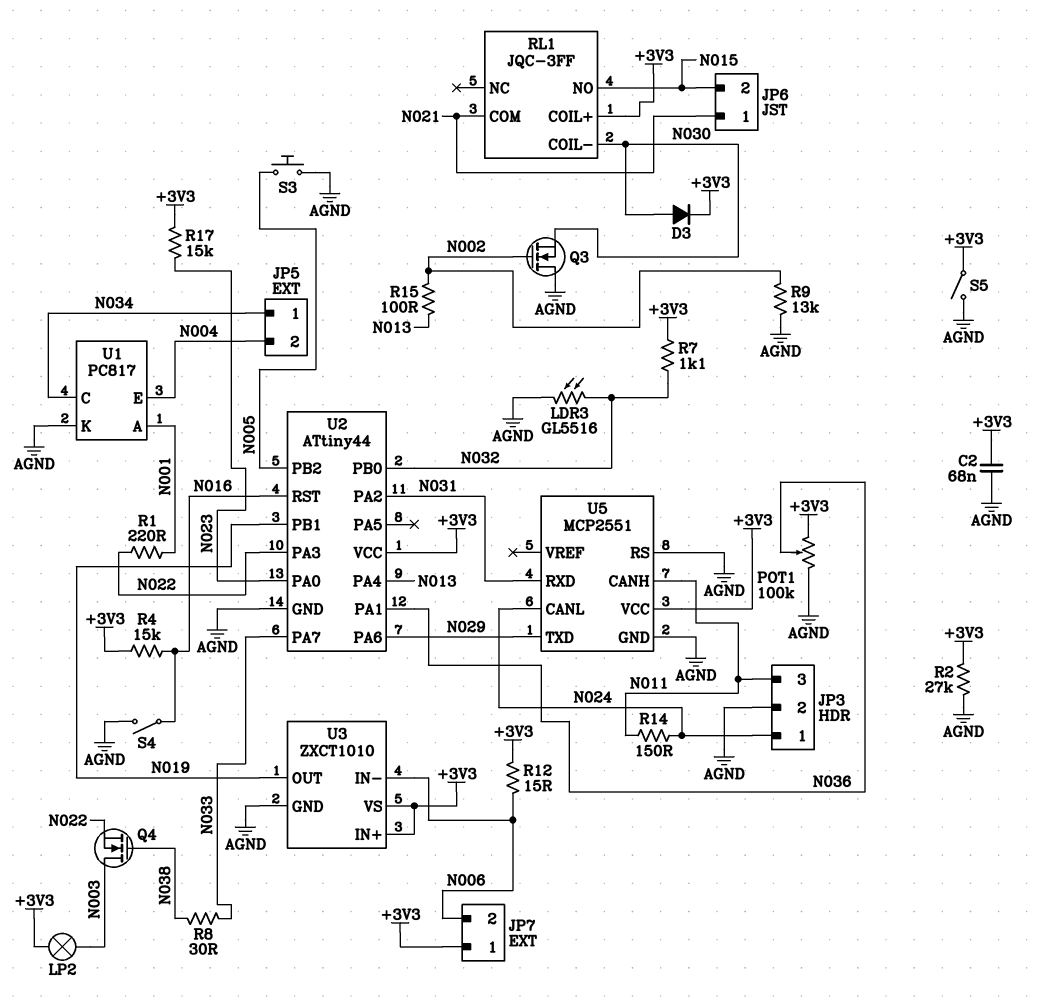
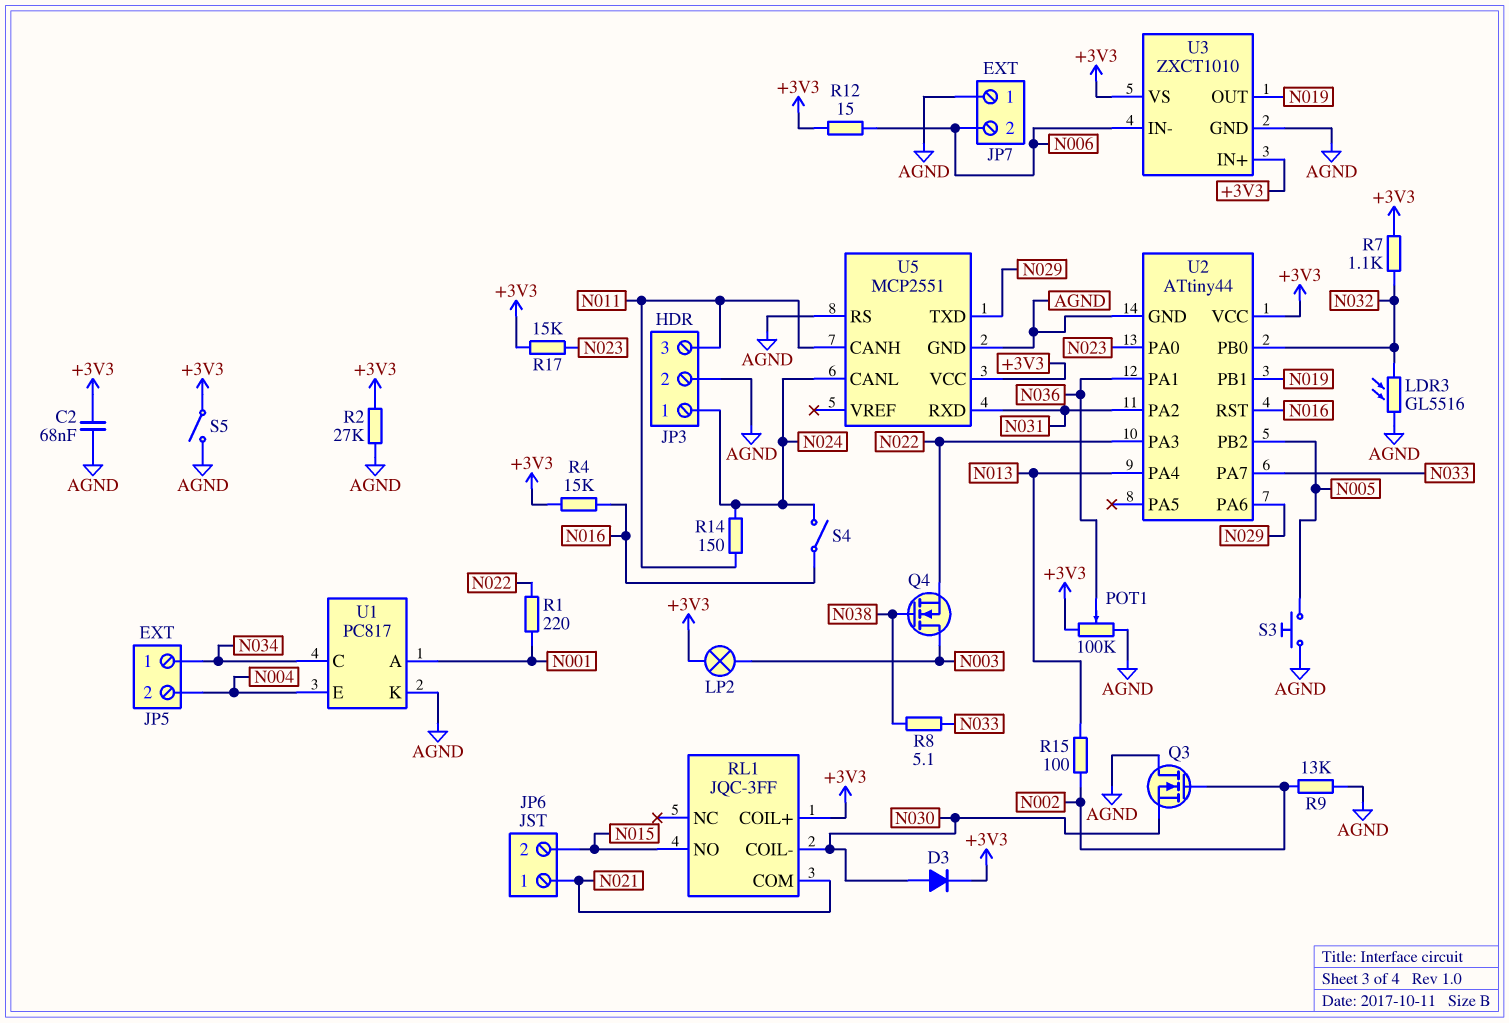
JP7 pin 1: +3V3 -> AGND
R8: 30 (N033, N038) -> 5.1 (N033, N038)
S4: switch (AGND, N016) -> switch (N016, N024)

